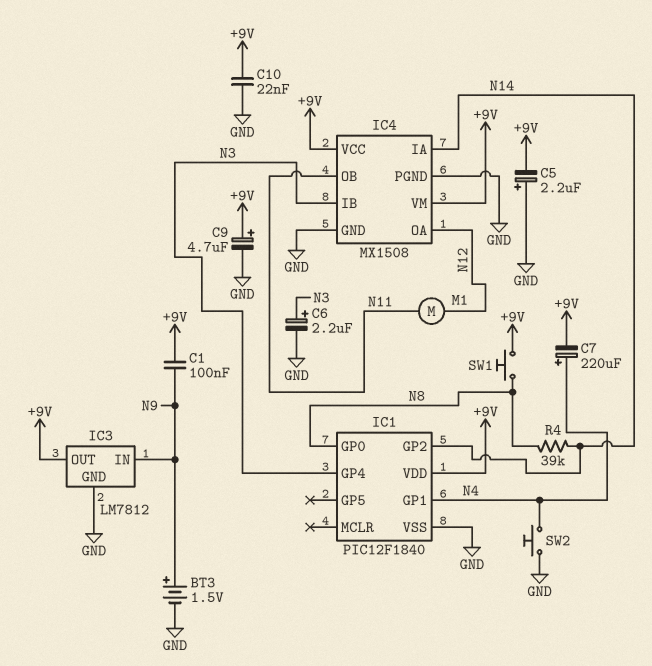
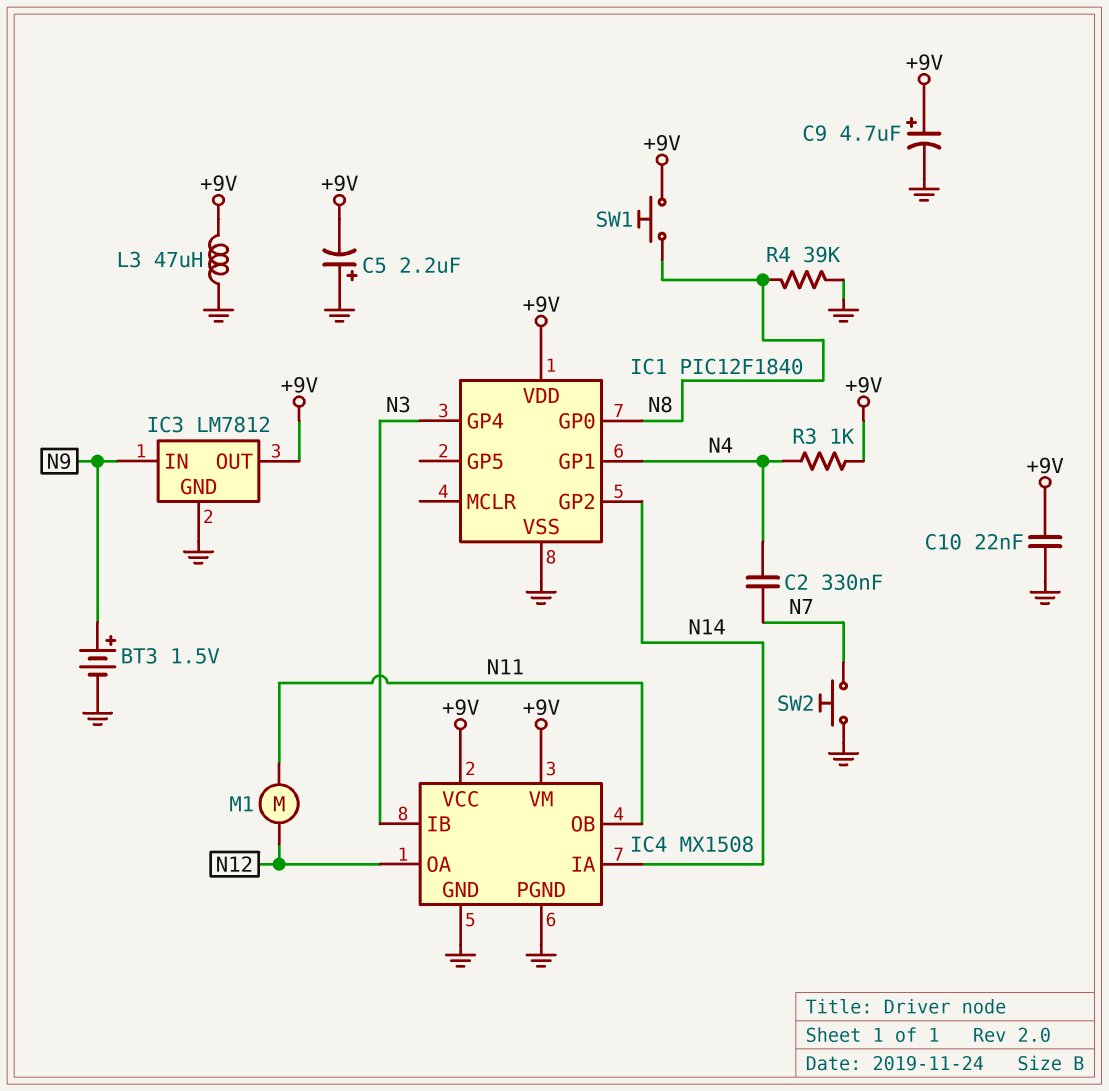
C1: 100nF (+9V, N9) -> none
C2: none -> 330nF (N4, N7)
C6: 2.2uF (plus N3, minus GND) -> none
C7: 220uF (plus N4, minus +9V) -> none
L3: none -> 47uH (+9V, GND)
R3: none -> 1k (+9V, N4)
R4: 39k (N8, N14) -> 39k (GND, N8)
SW2: button (GND, N4) -> button (GND, N7)

